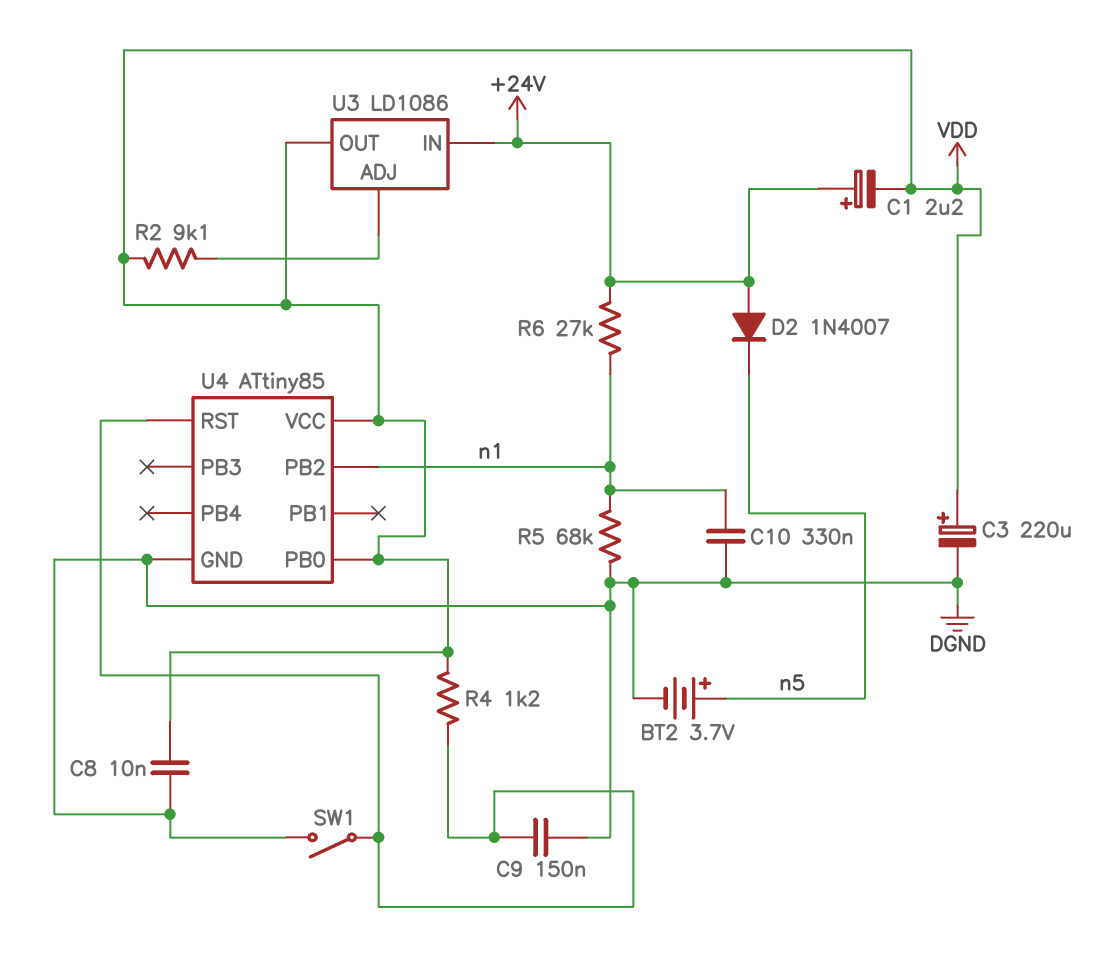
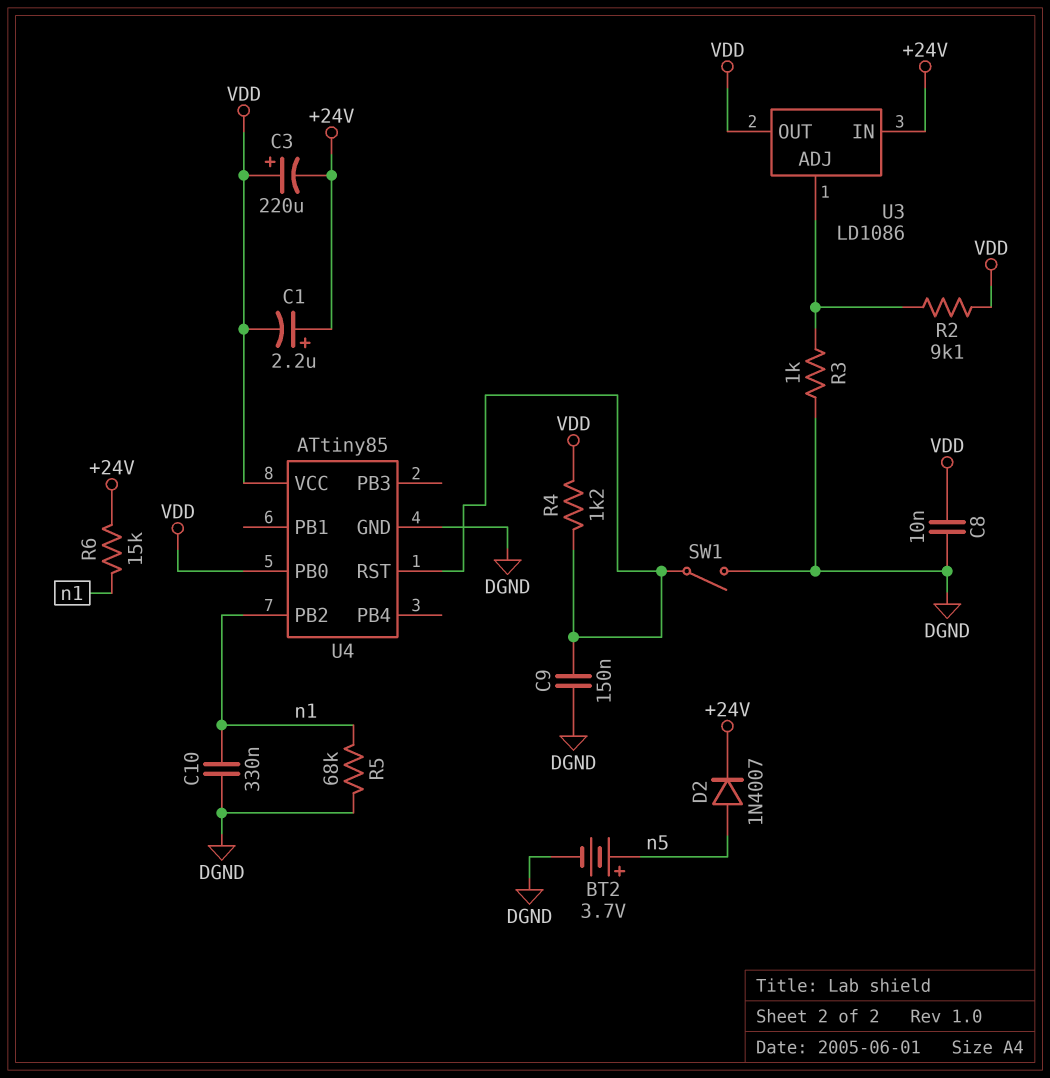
C3: 220uF (plus VDD, minus DGND) -> 220uF (plus VDD, minus +24V)
D2: diode 1N4007 (A +24V, K n5) -> diode 1N4007 (A n5, K +24V)
R3: none -> 1k (DGND, U3/ADJ)
R6: 27k (+24V, n1) -> 15k (+24V, n1)

